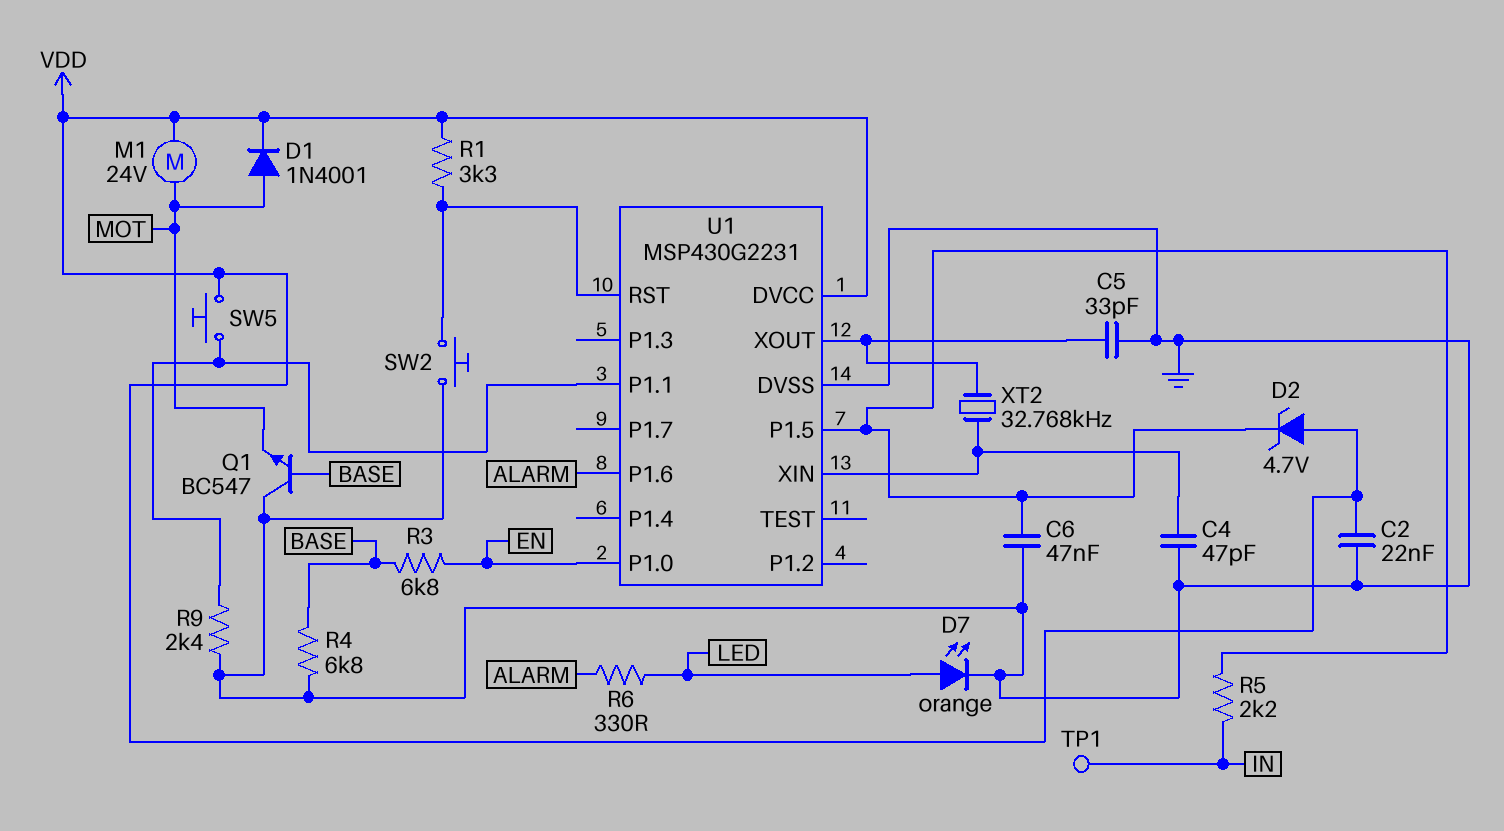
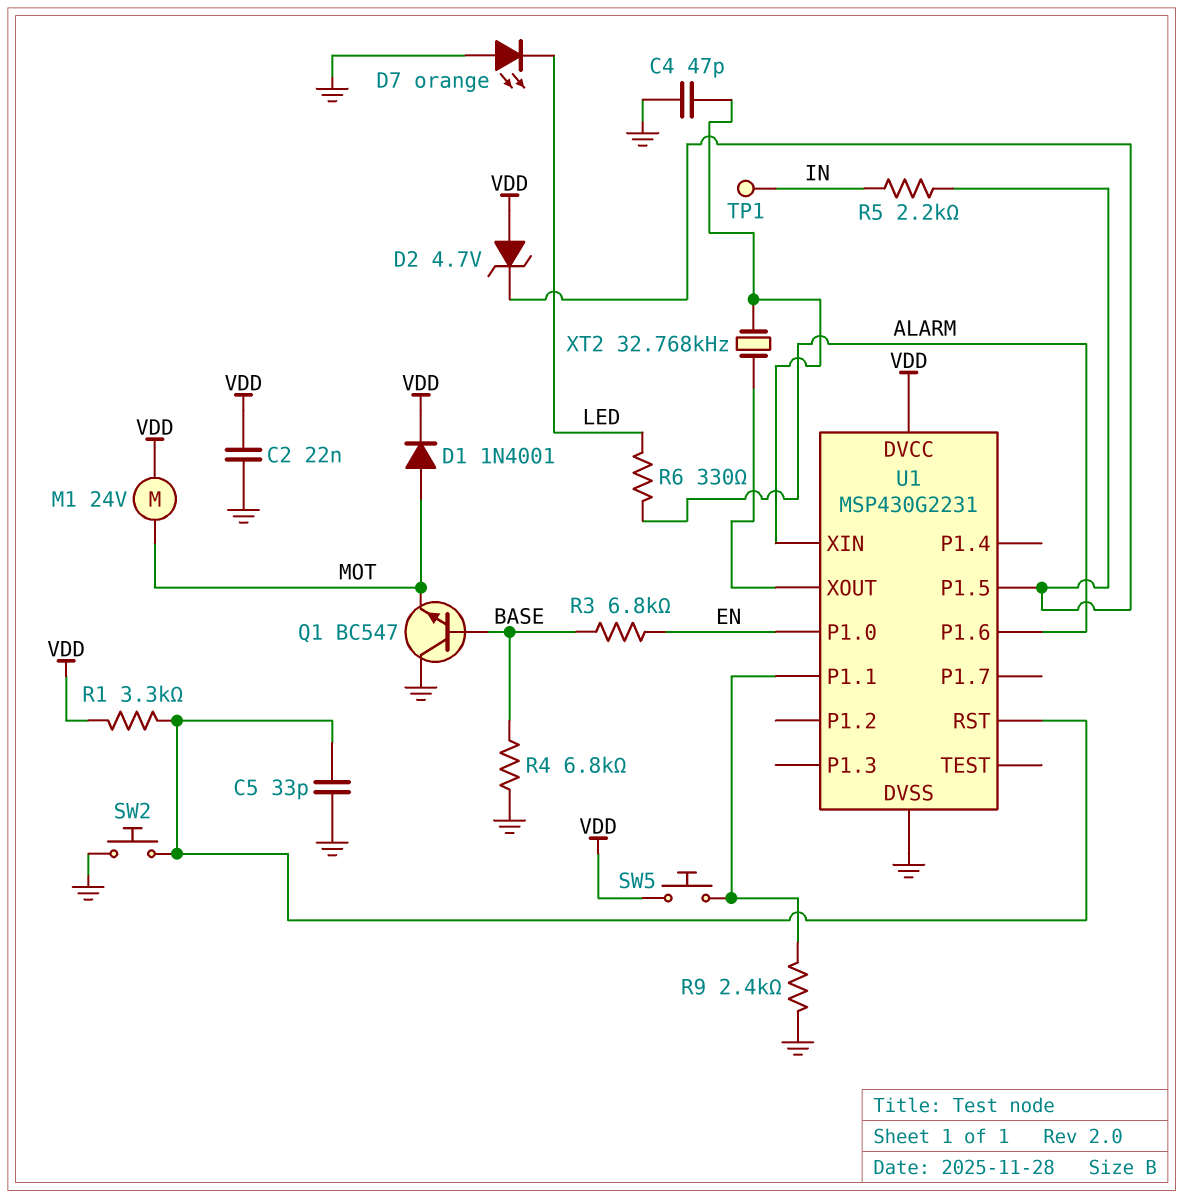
C5: 33pF (GND, U1/XOUT) -> 33pF (GND, U1/RST)
C6: 47nF (GND, U1/P1.5) -> none
D7: LED orange (A LED, K GND) -> LED orange (A GND, K LED)

